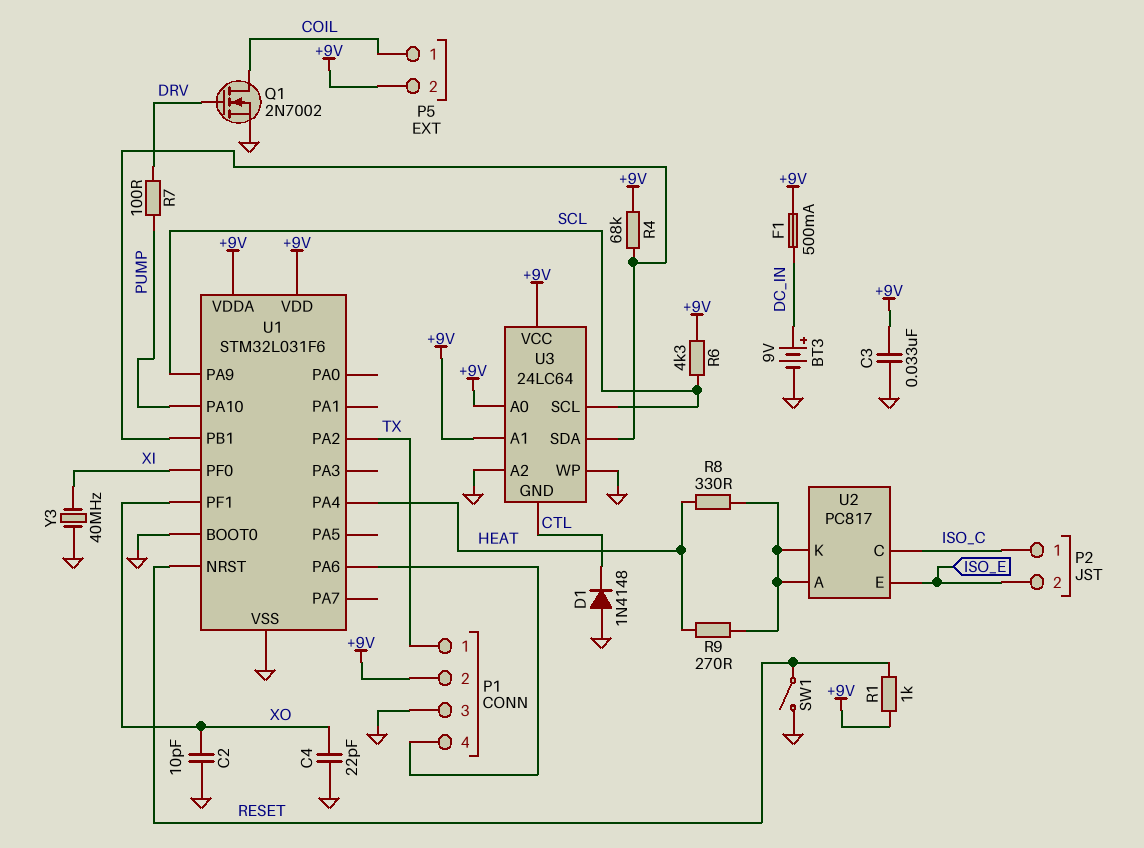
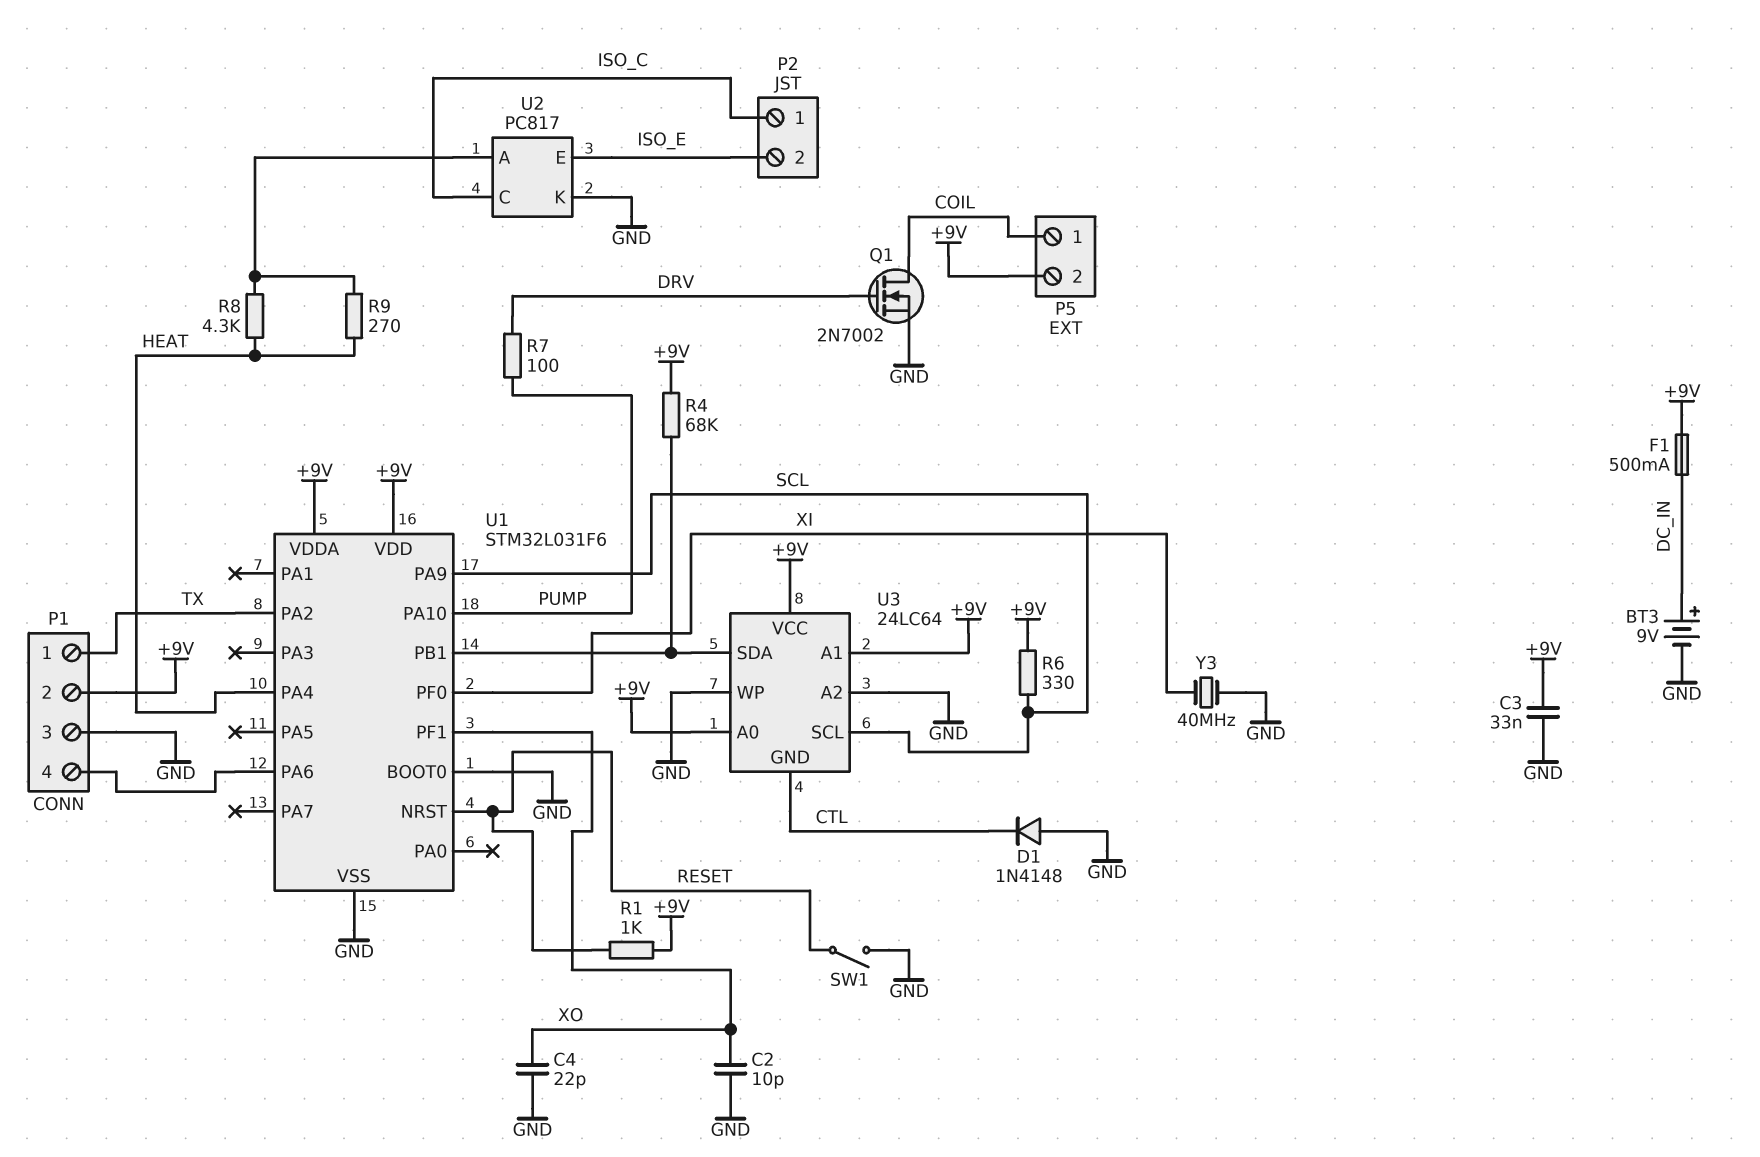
R6: 4.3k (+9V, SCL) -> 330 (+9V, SCL)
R8: 330 (HEAT, U2/A) -> 4.3k (HEAT, U2/A)
U2 pin K: U2/A -> GND

